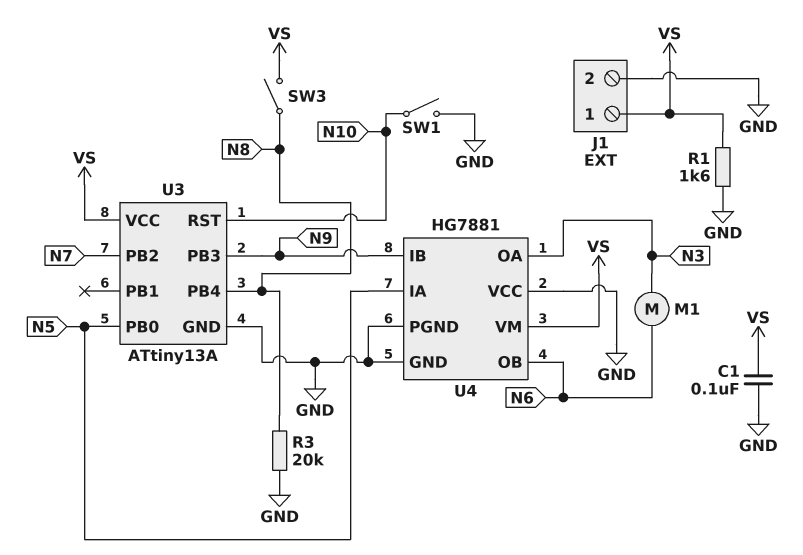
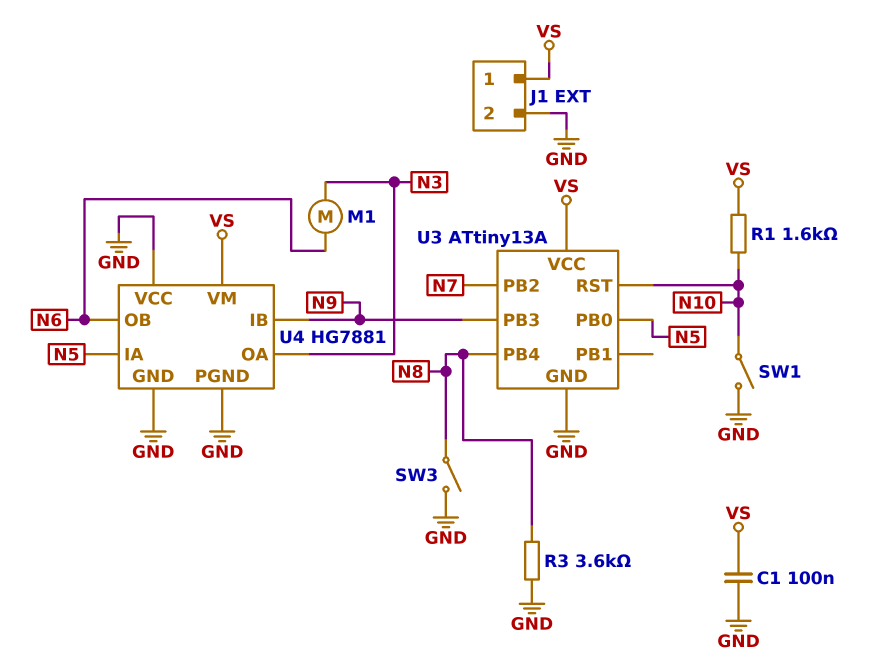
R1: 1.6k (GND, VS) -> 1.6k (N10, VS)
R3: 20k (GND, N8) -> 3.6k (GND, N8)
SW3: switch (N8, VS) -> switch (GND, N8)

